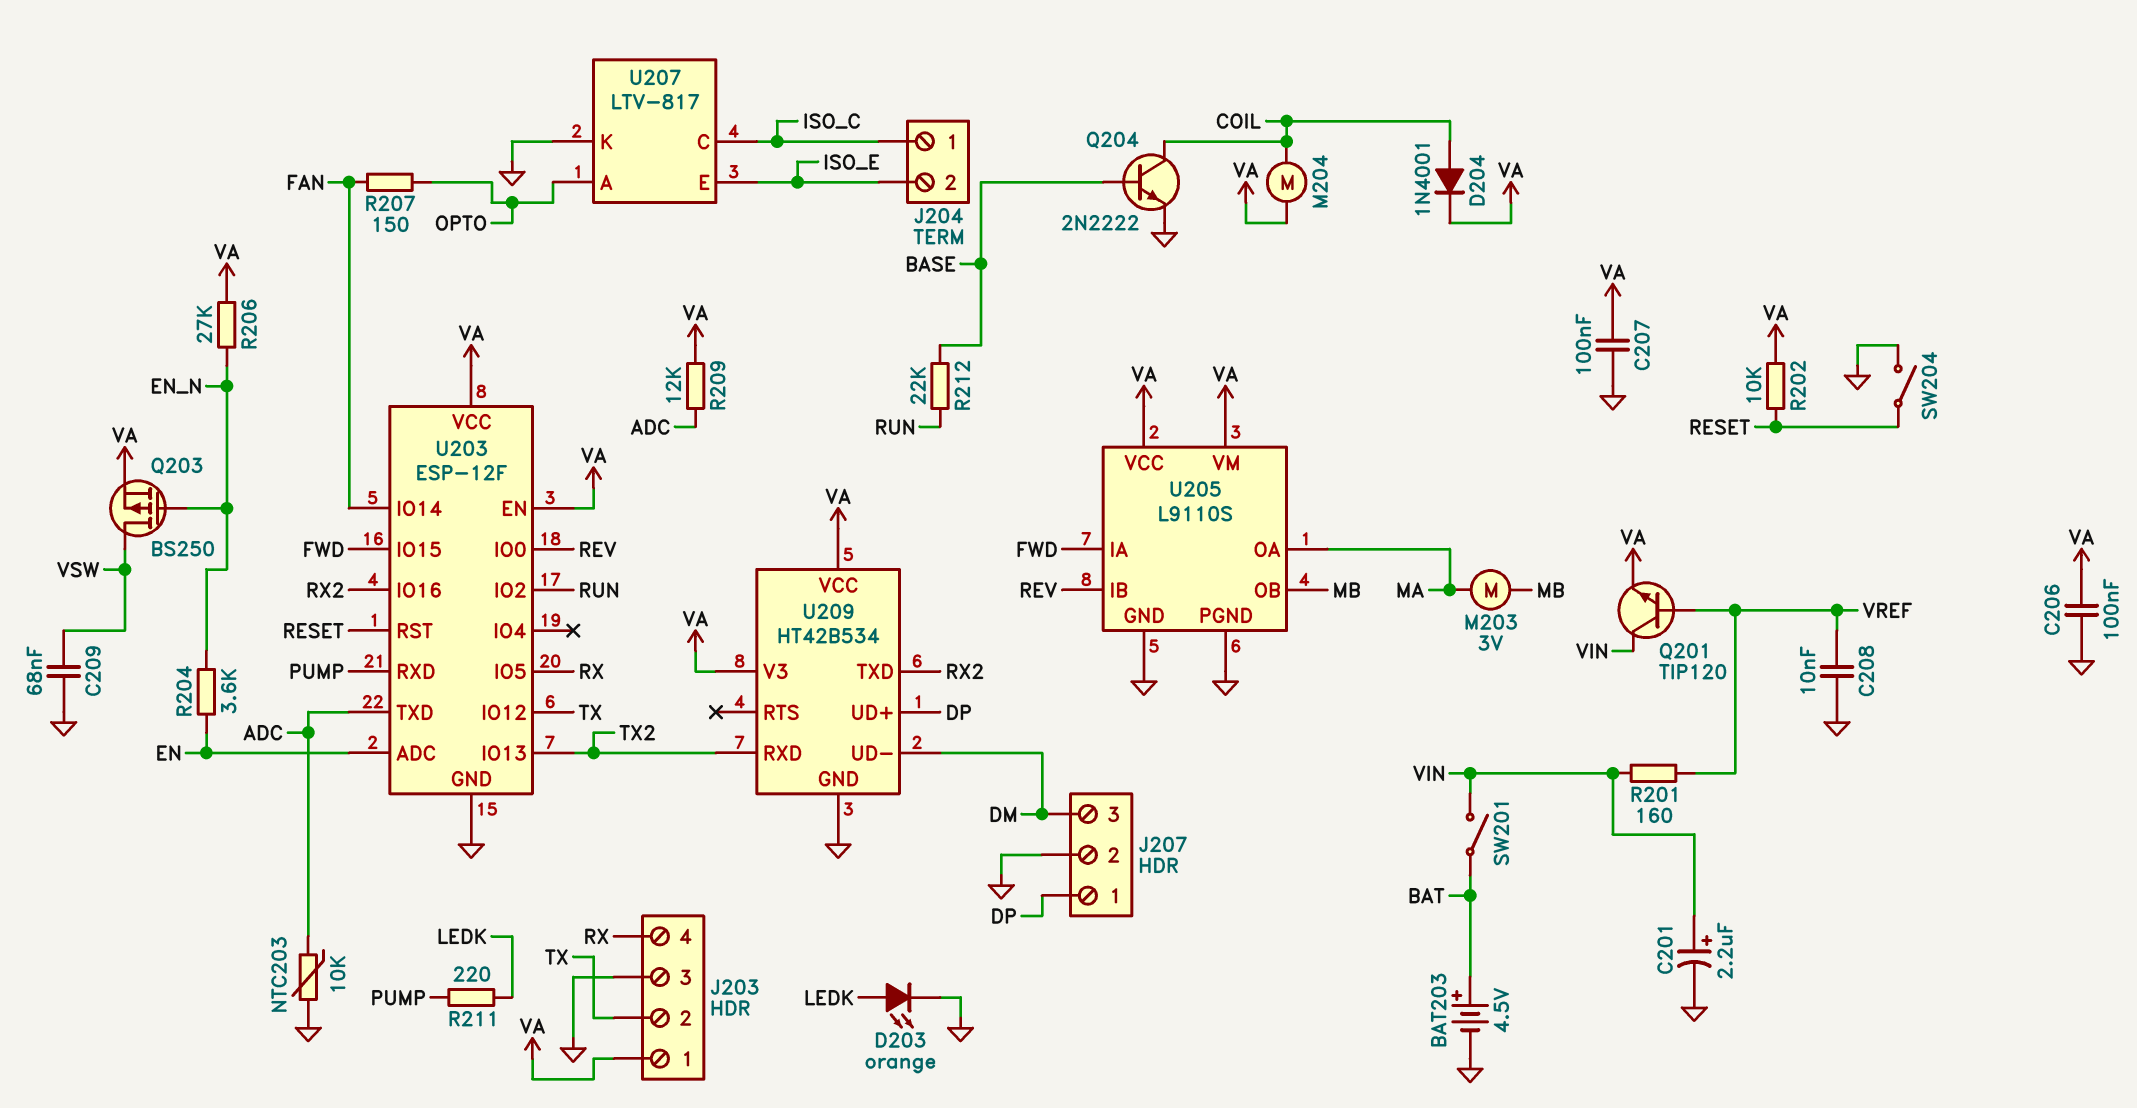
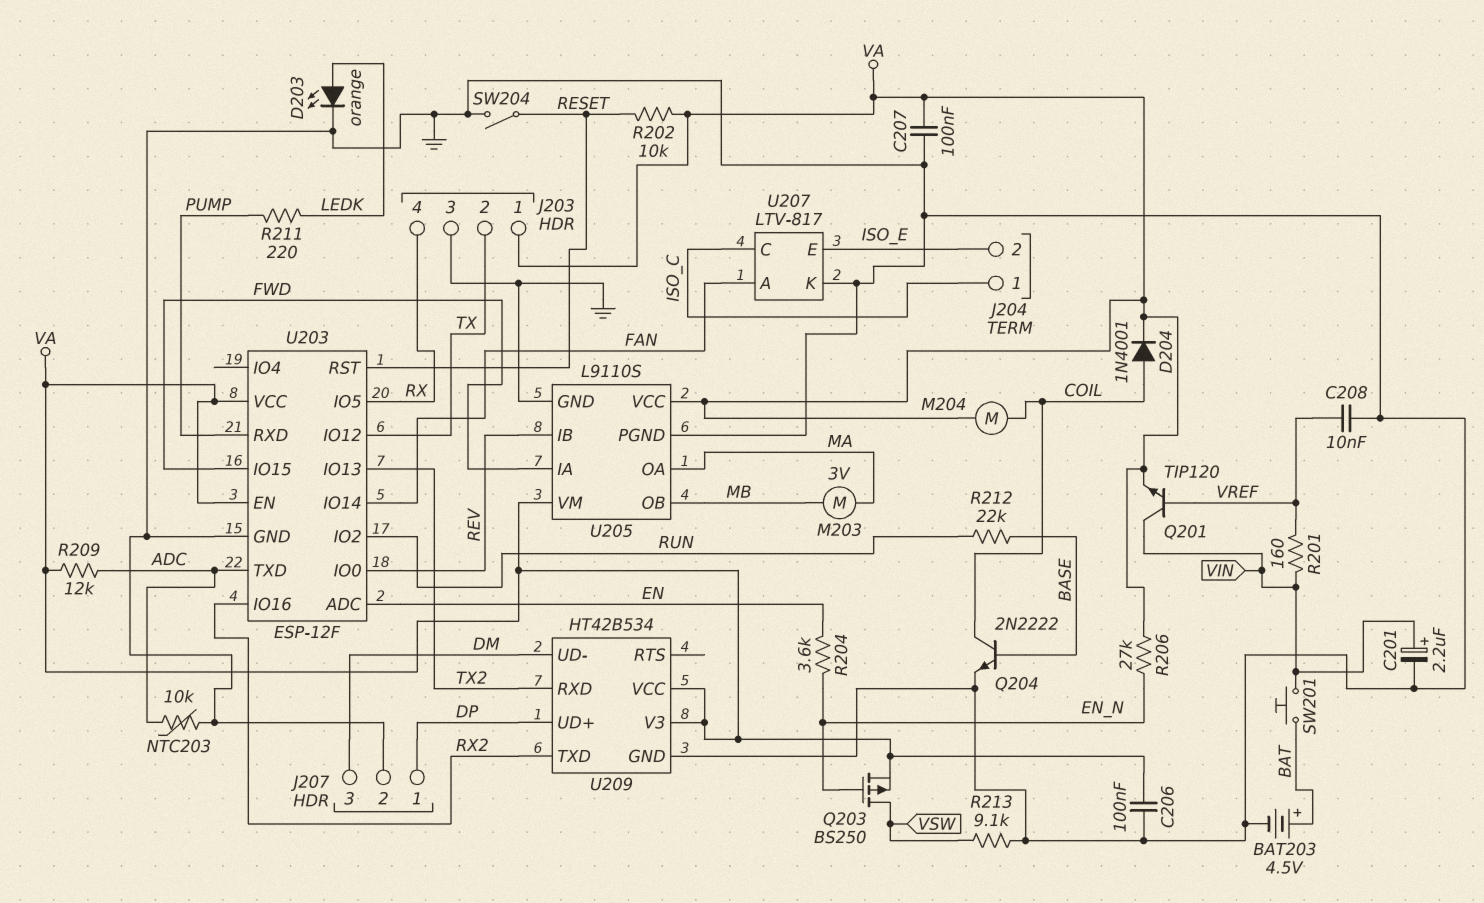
C209: 68nF (GND, VSW) -> none
R207: 150 (FAN, OPTO) -> none
R213: none -> 9.1k (GND, VSW)
SW201: switch (BAT, VIN) -> button (BAT, VIN)
U207 pin A: OPTO -> FAN

